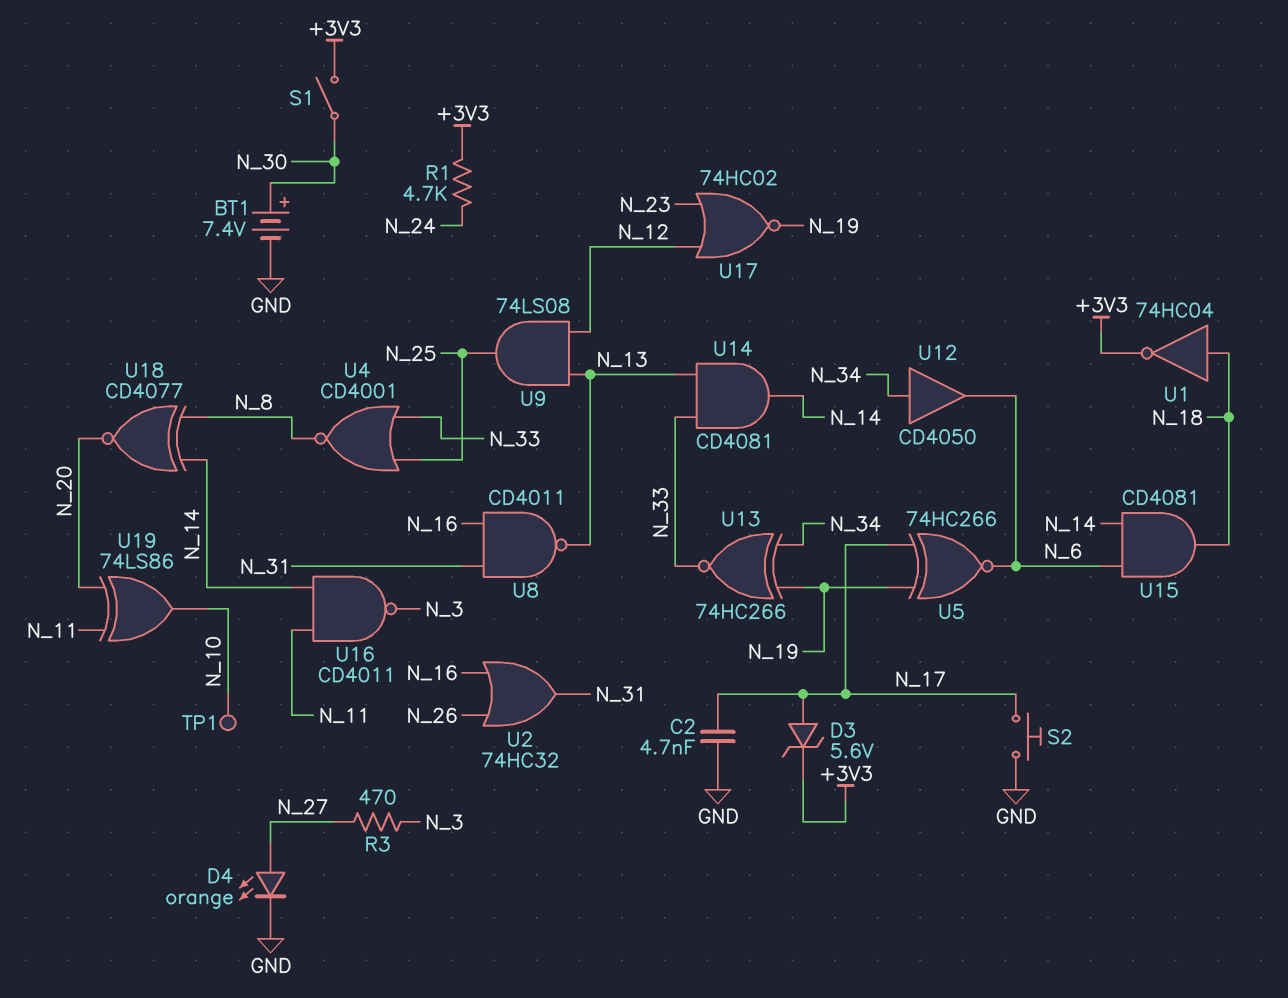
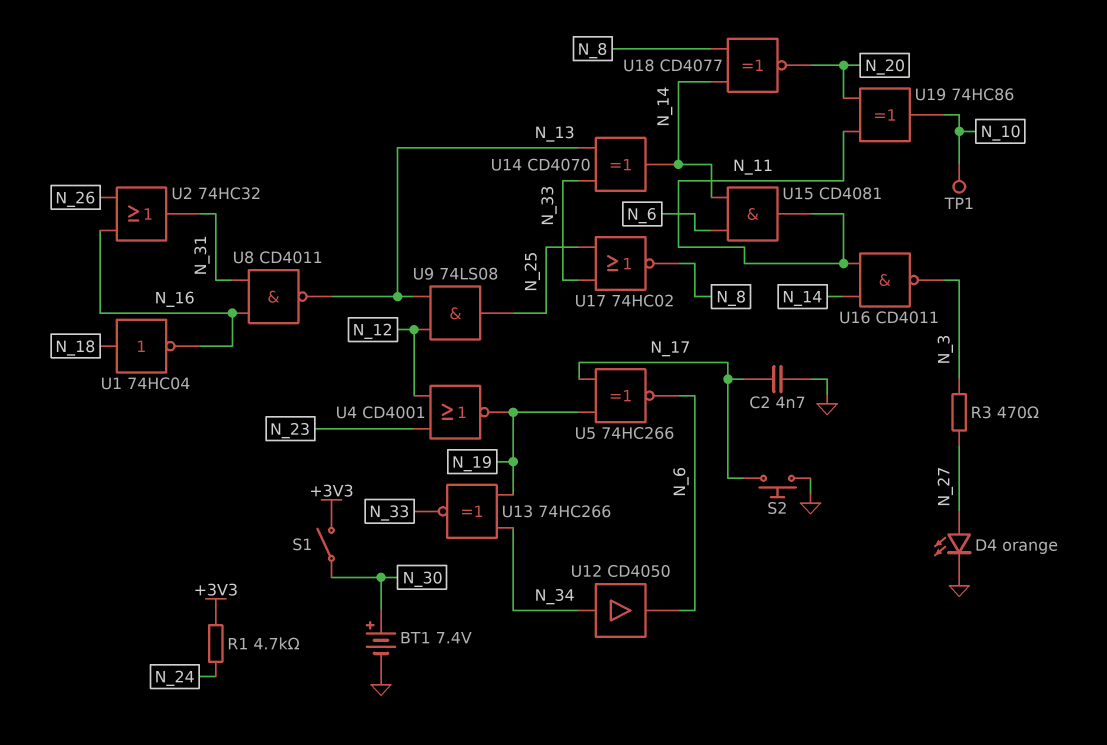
D3: zener 5.6V (A N_17, K +3V3) -> none
U1: NOT 74HC04 (in N_18, out +3V3) -> NOT 74HC04 (in N_18, out N_16)
U4: NOR CD4001 (in N_25, in N_33, out N_8) -> NOR CD4001 (in N_12, in N_23, out N_19)
U14: AND CD4081 (in N_13, in N_33, out N_14) -> XOR CD4070 (in N_13, in N_33, out N_14)
U15: AND CD4081 (in N_6, in N_14, out N_18) -> AND CD4081 (in N_6, in N_14, out N_11)
U17: NOR 74HC02 (in N_12, in N_23, out N_19) -> NOR 74HC02 (in N_25, in N_33, out N_8)
U19: XOR 74LS86 (in N_11, in N_20, out N_10) -> XOR 74HC86 (in N_11, in N_20, out N_10)

